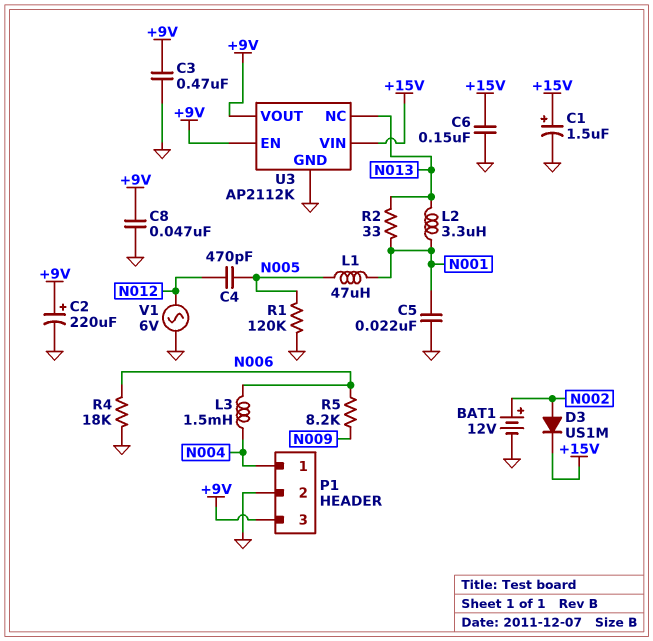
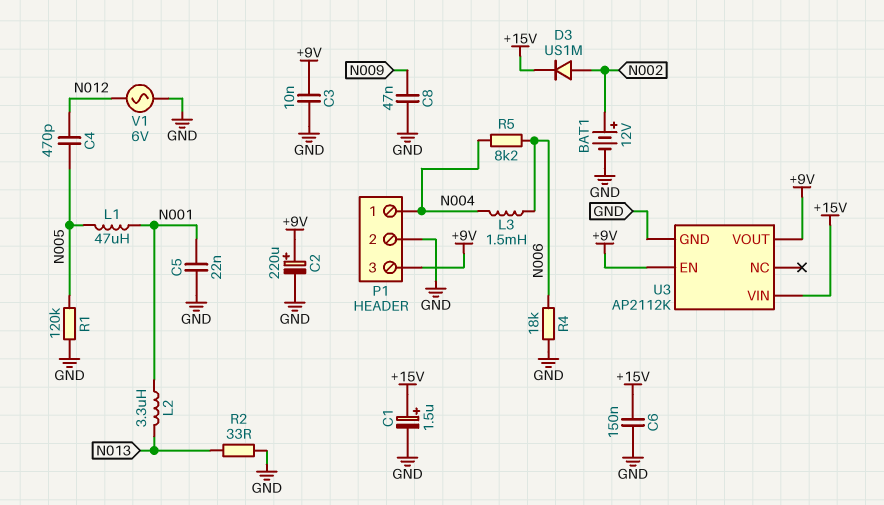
C3: 470nF (+9V, GND) -> 10nF (+9V, GND)
C8: 47nF (+9V, GND) -> 47nF (GND, N009)
R2: 33 (N001, N013) -> 33 (GND, N013)
R5: 8.2k (N006, N009) -> 8.2k (N004, N006)
U3 pin NC: N013 -> none

